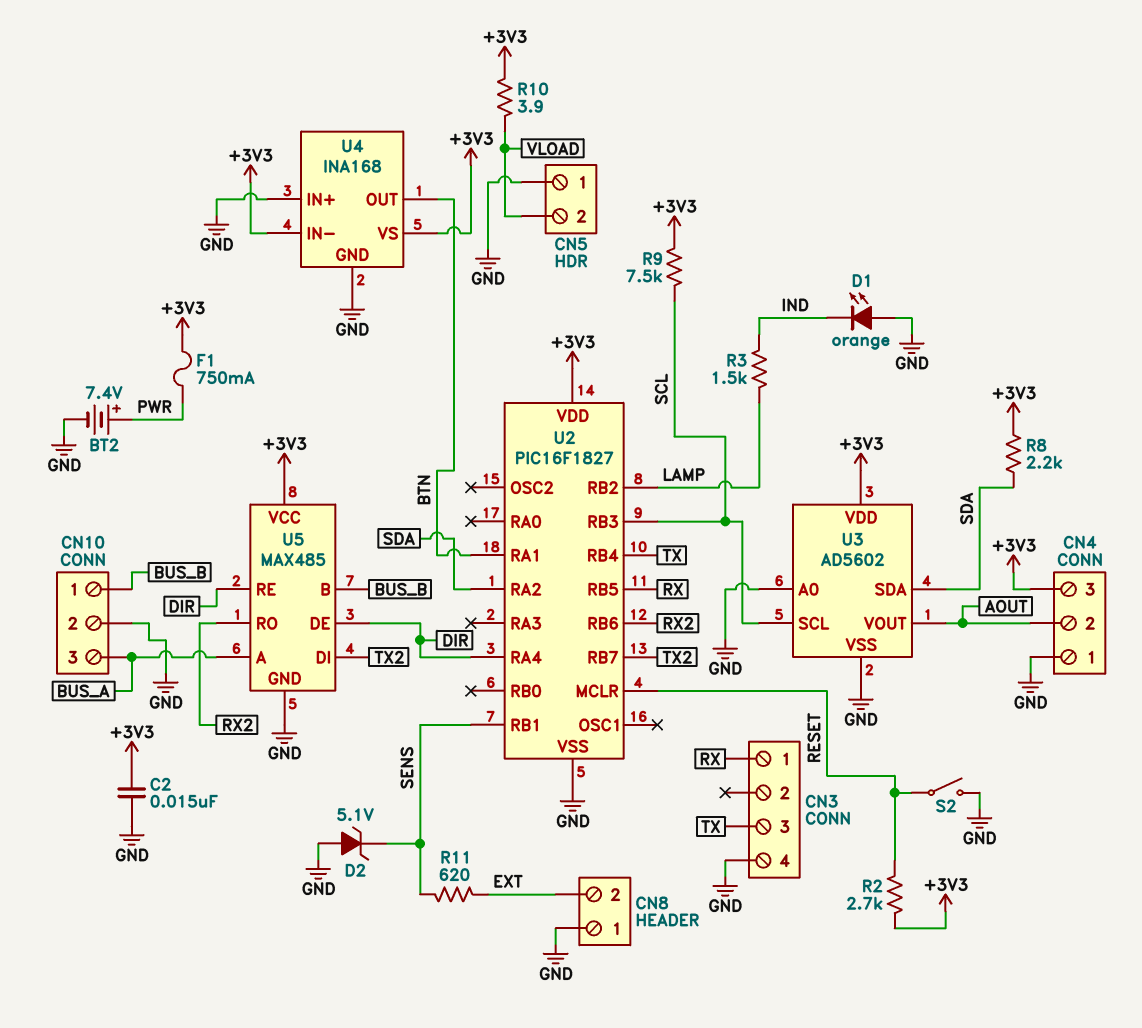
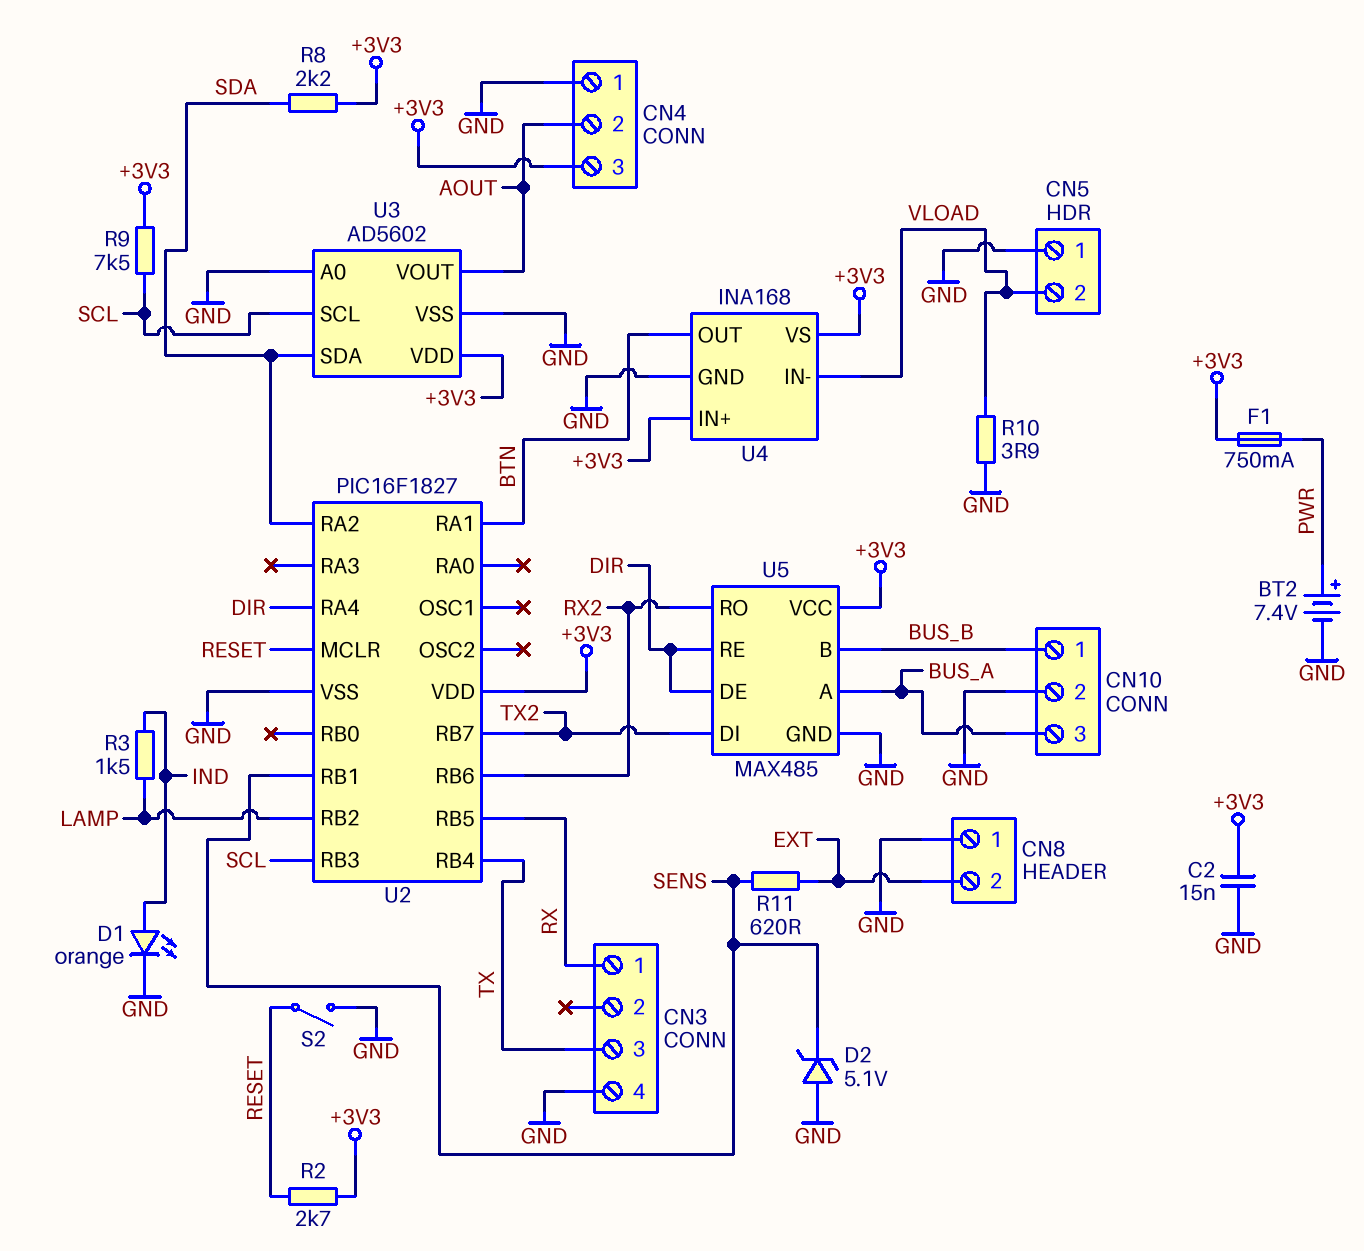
D1: LED orange (A GND, K IND) -> LED orange (A IND, K GND)
R10: 3.9 (+3V3, VLOAD) -> 3.9 (GND, VLOAD)
U4 pin IN+: GND -> +3V3
U4 pin IN-: +3V3 -> VLOAD

